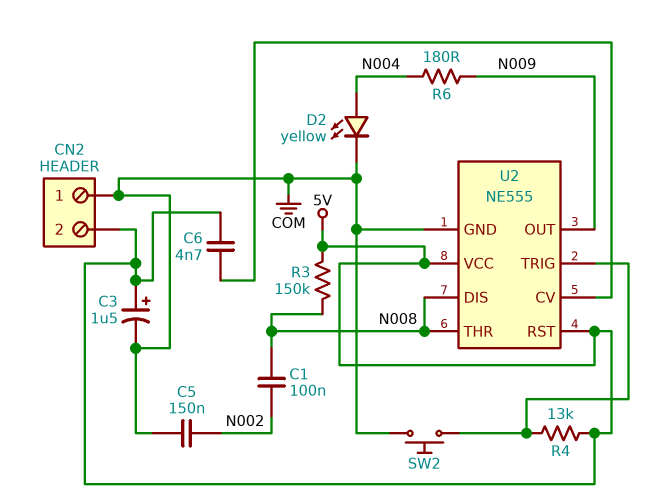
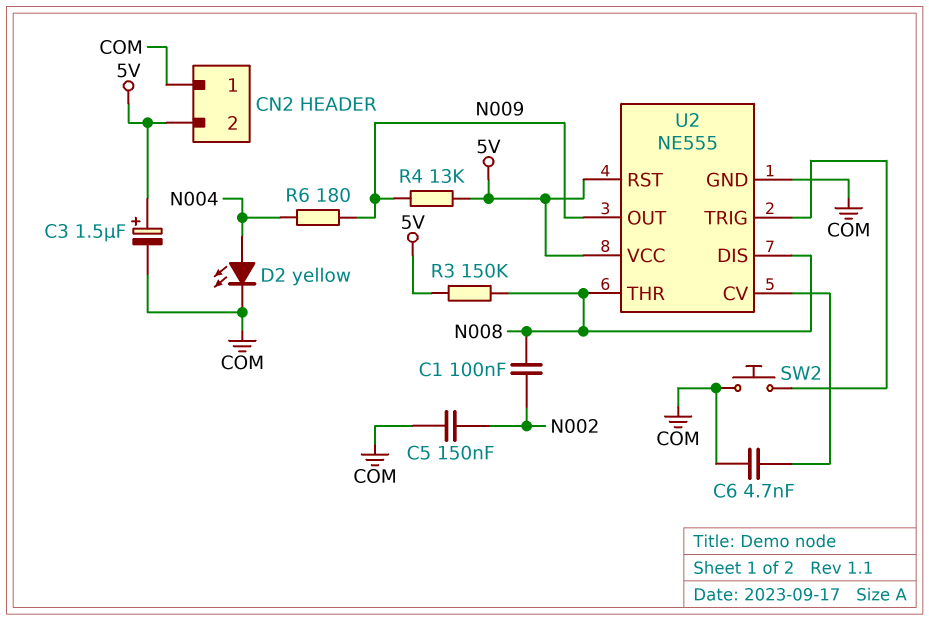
C6: 4.7nF (5V, U2/CV) -> 4.7nF (COM, U2/CV)
R4: 13k (5V, U2/TRIG) -> 13k (5V, N009)

